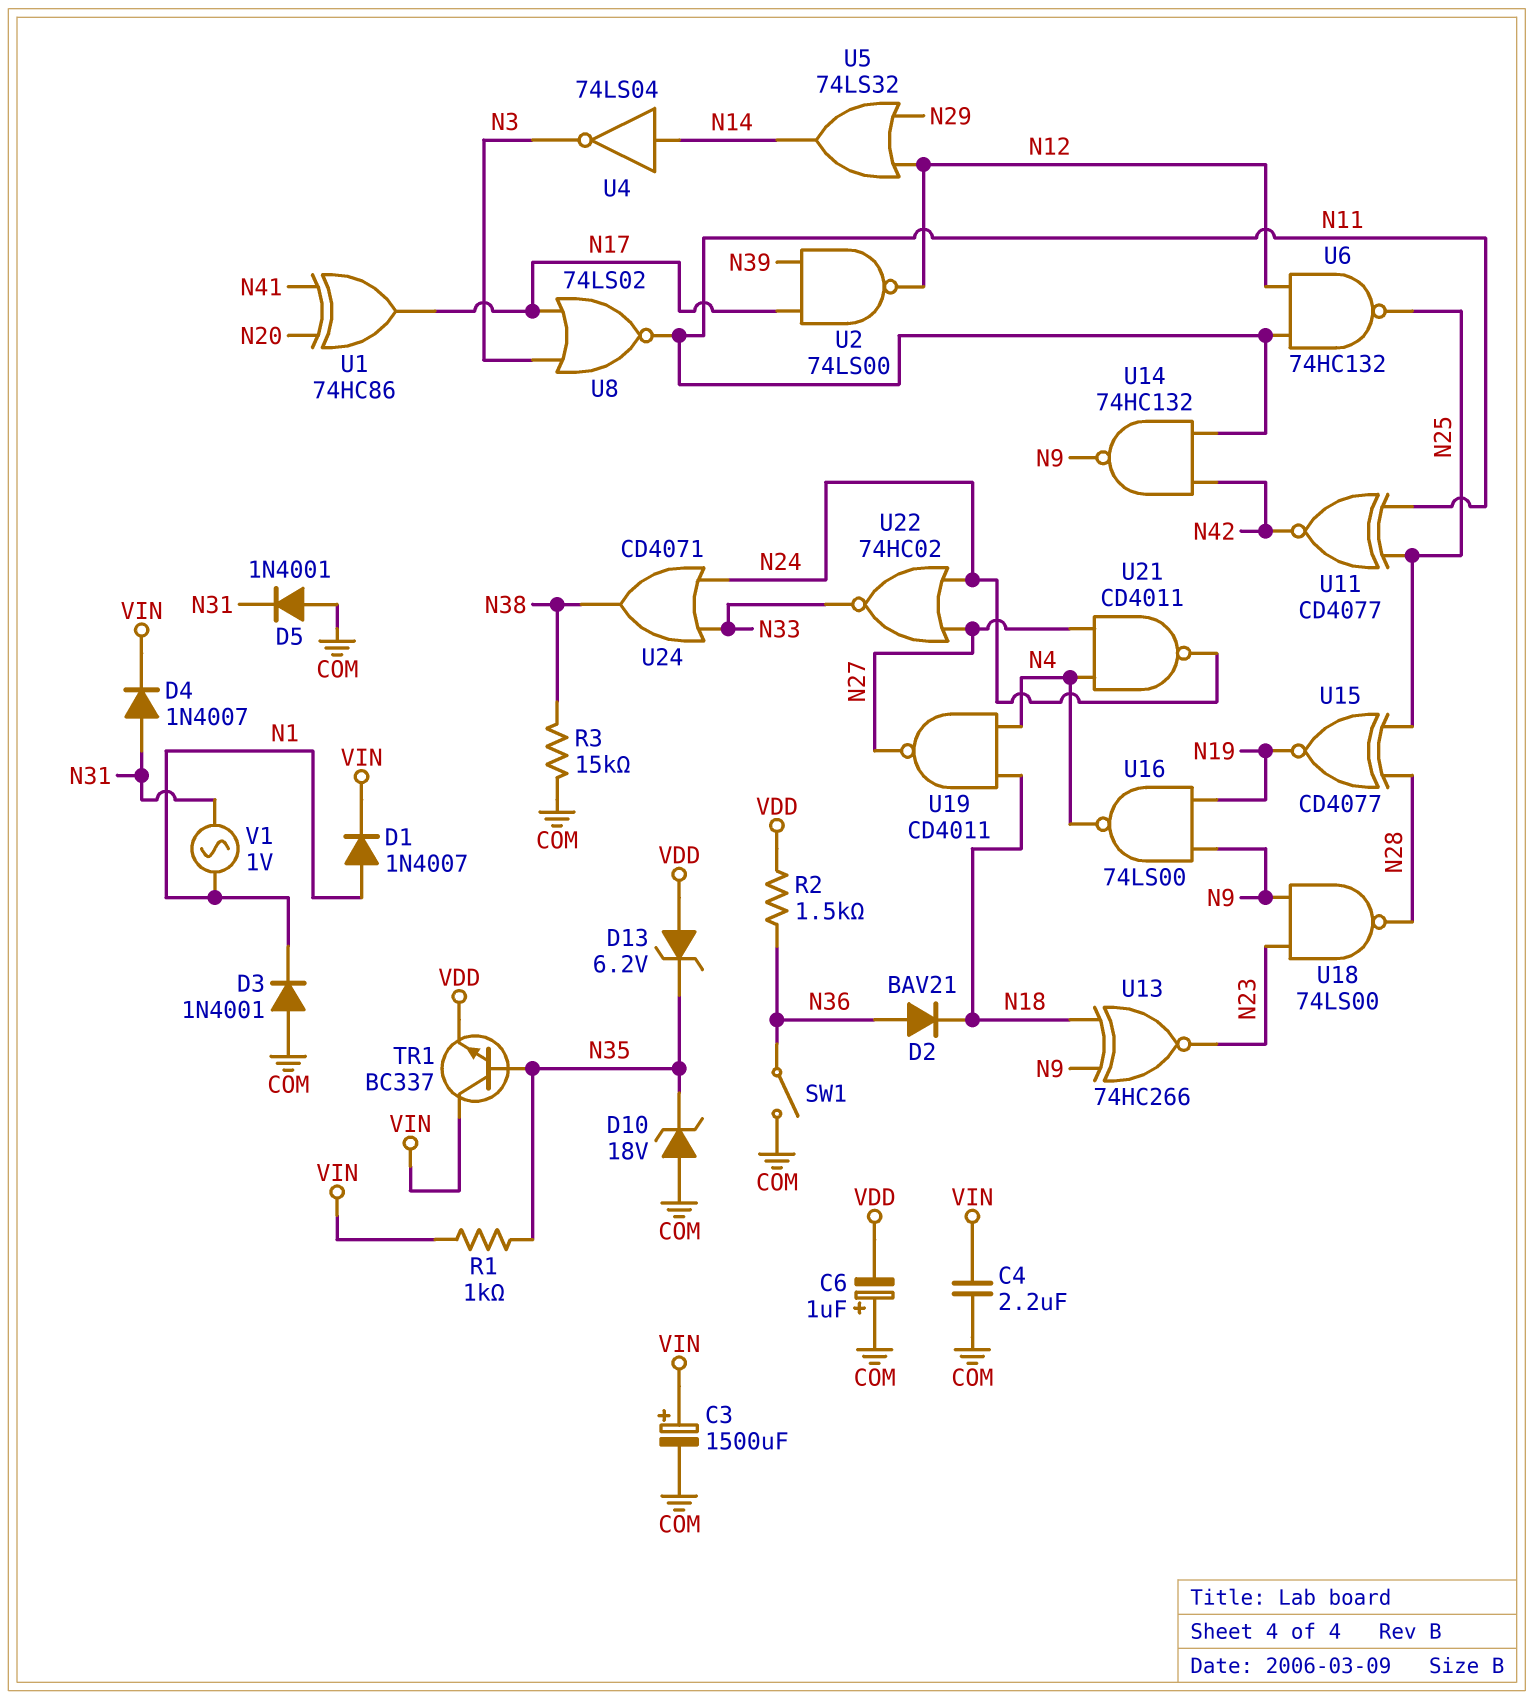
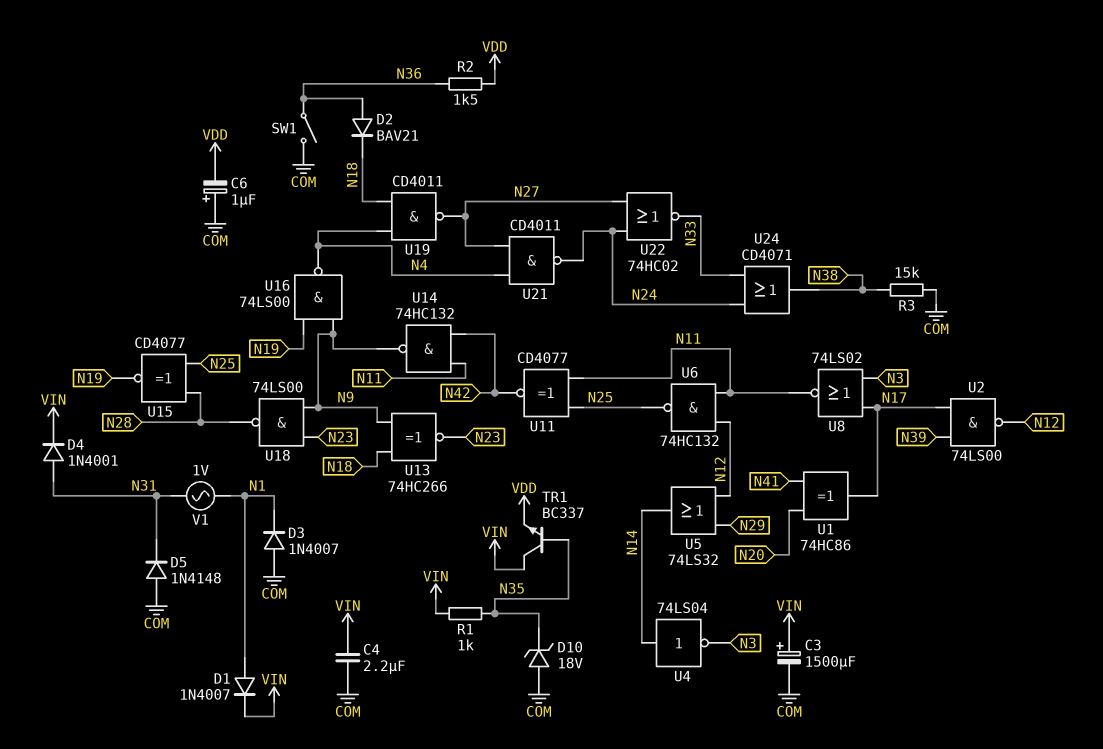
D3: diode 1N4001 (A COM, K N1) -> diode 1N4007 (A COM, K N1)
D4: diode 1N4007 (A N31, K VIN) -> diode 1N4001 (A N31, K VIN)
D5: diode 1N4001 (A COM, K N31) -> diode 1N4148 (A COM, K N31)
D13: zener 6.2V (A VDD, K N35) -> none

